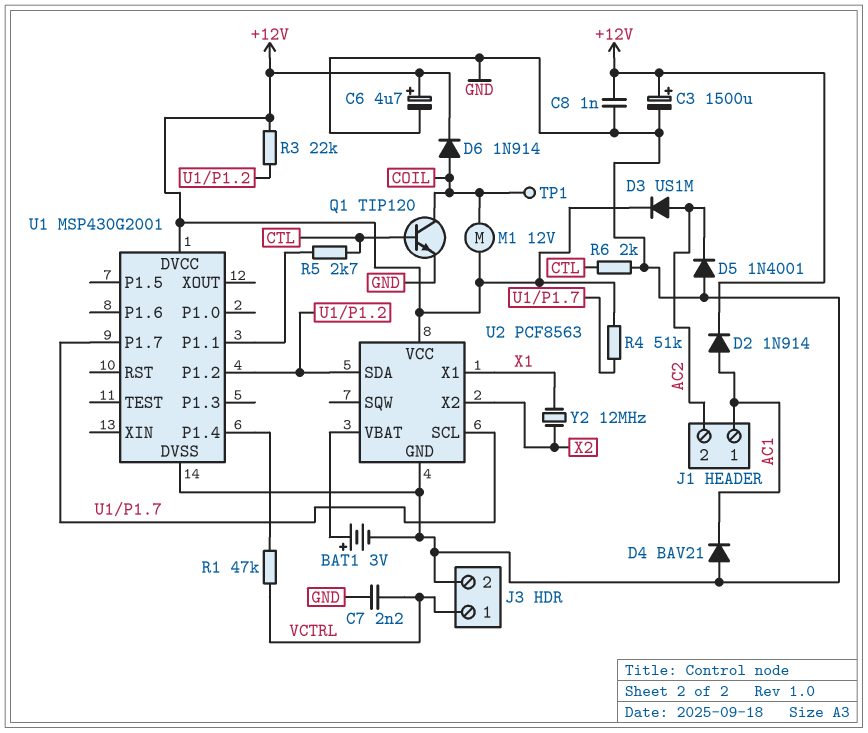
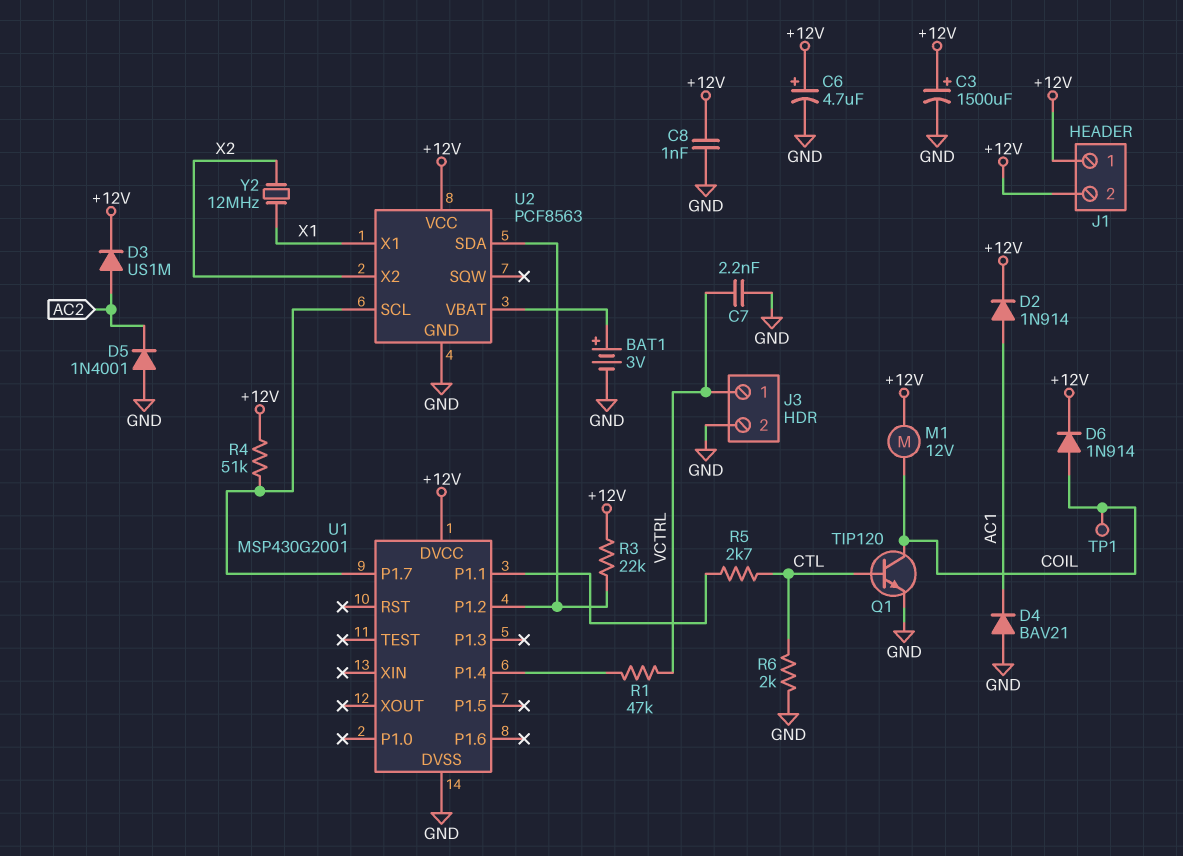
J1 pin 1: AC1 -> +12V
J1 pin 2: AC2 -> +12V

